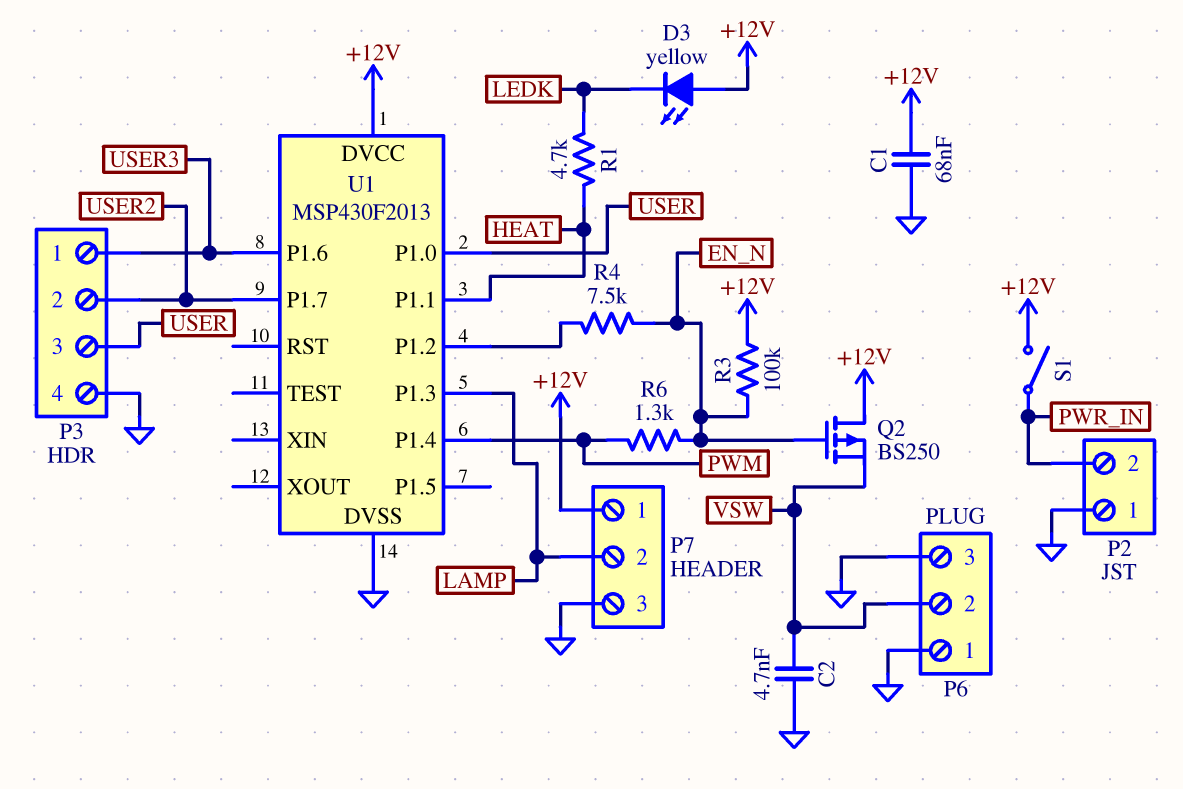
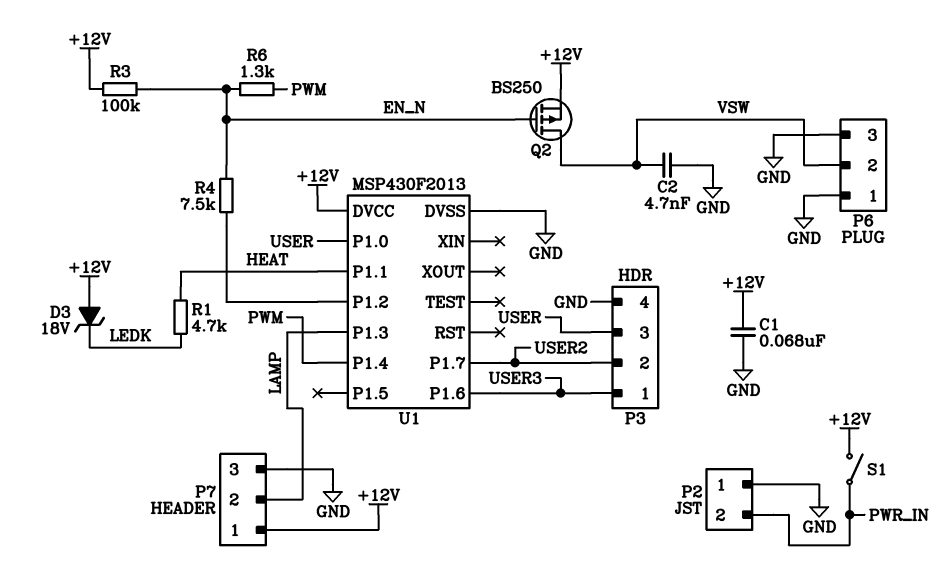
D3: LED yellow (A +12V, K LEDK) -> zener 18V (A +12V, K LEDK)
Q2: PMOS BS250 (G EN_N, D +12V, S VSW) -> PMOS BS250 (G EN_N, D VSW, S +12V)

